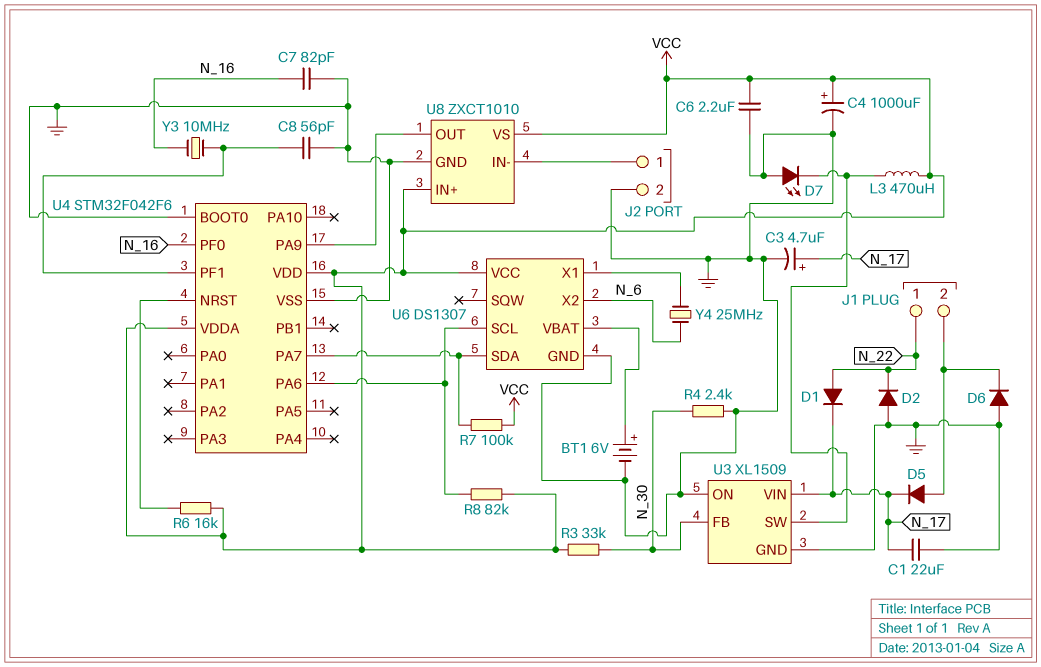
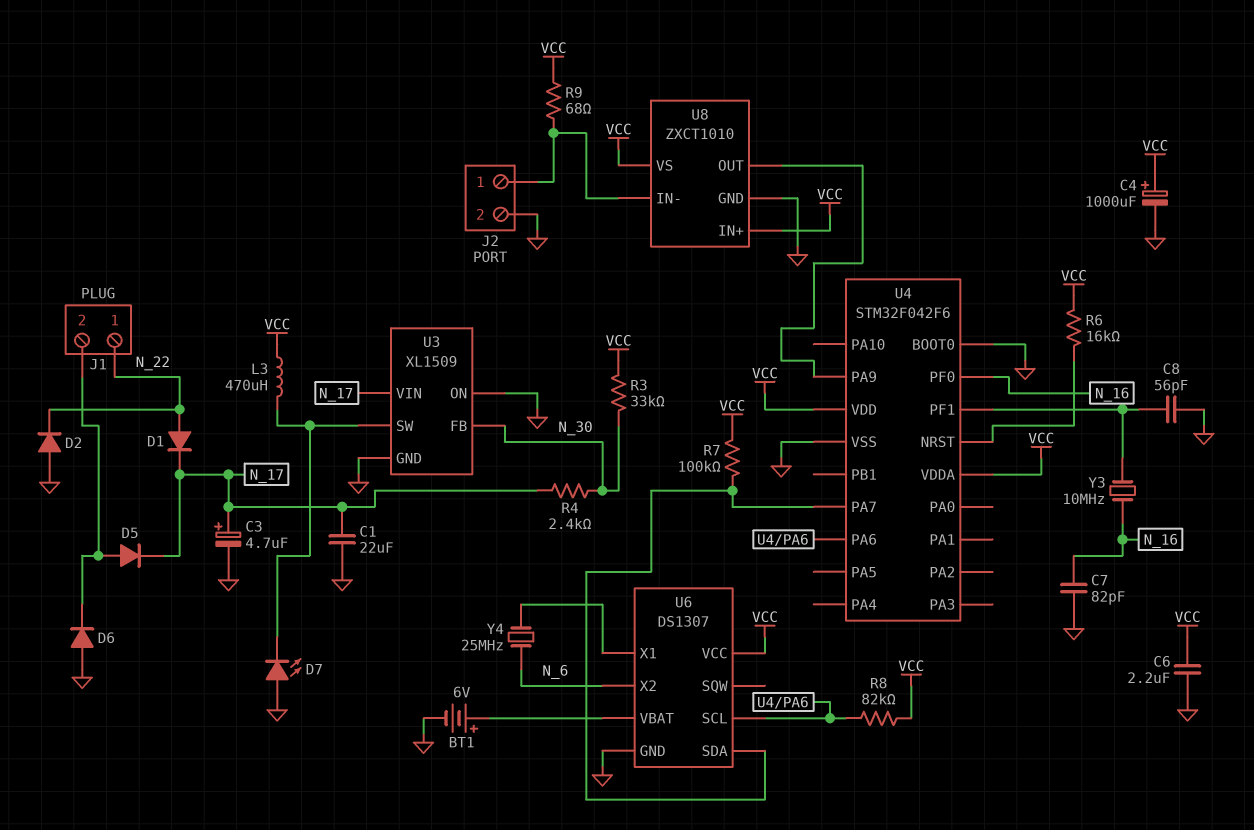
R4: 2.4k (GND, N_30) -> 2.4k (N_17, N_30)
R9: none -> 68 (J2/1, VCC)

